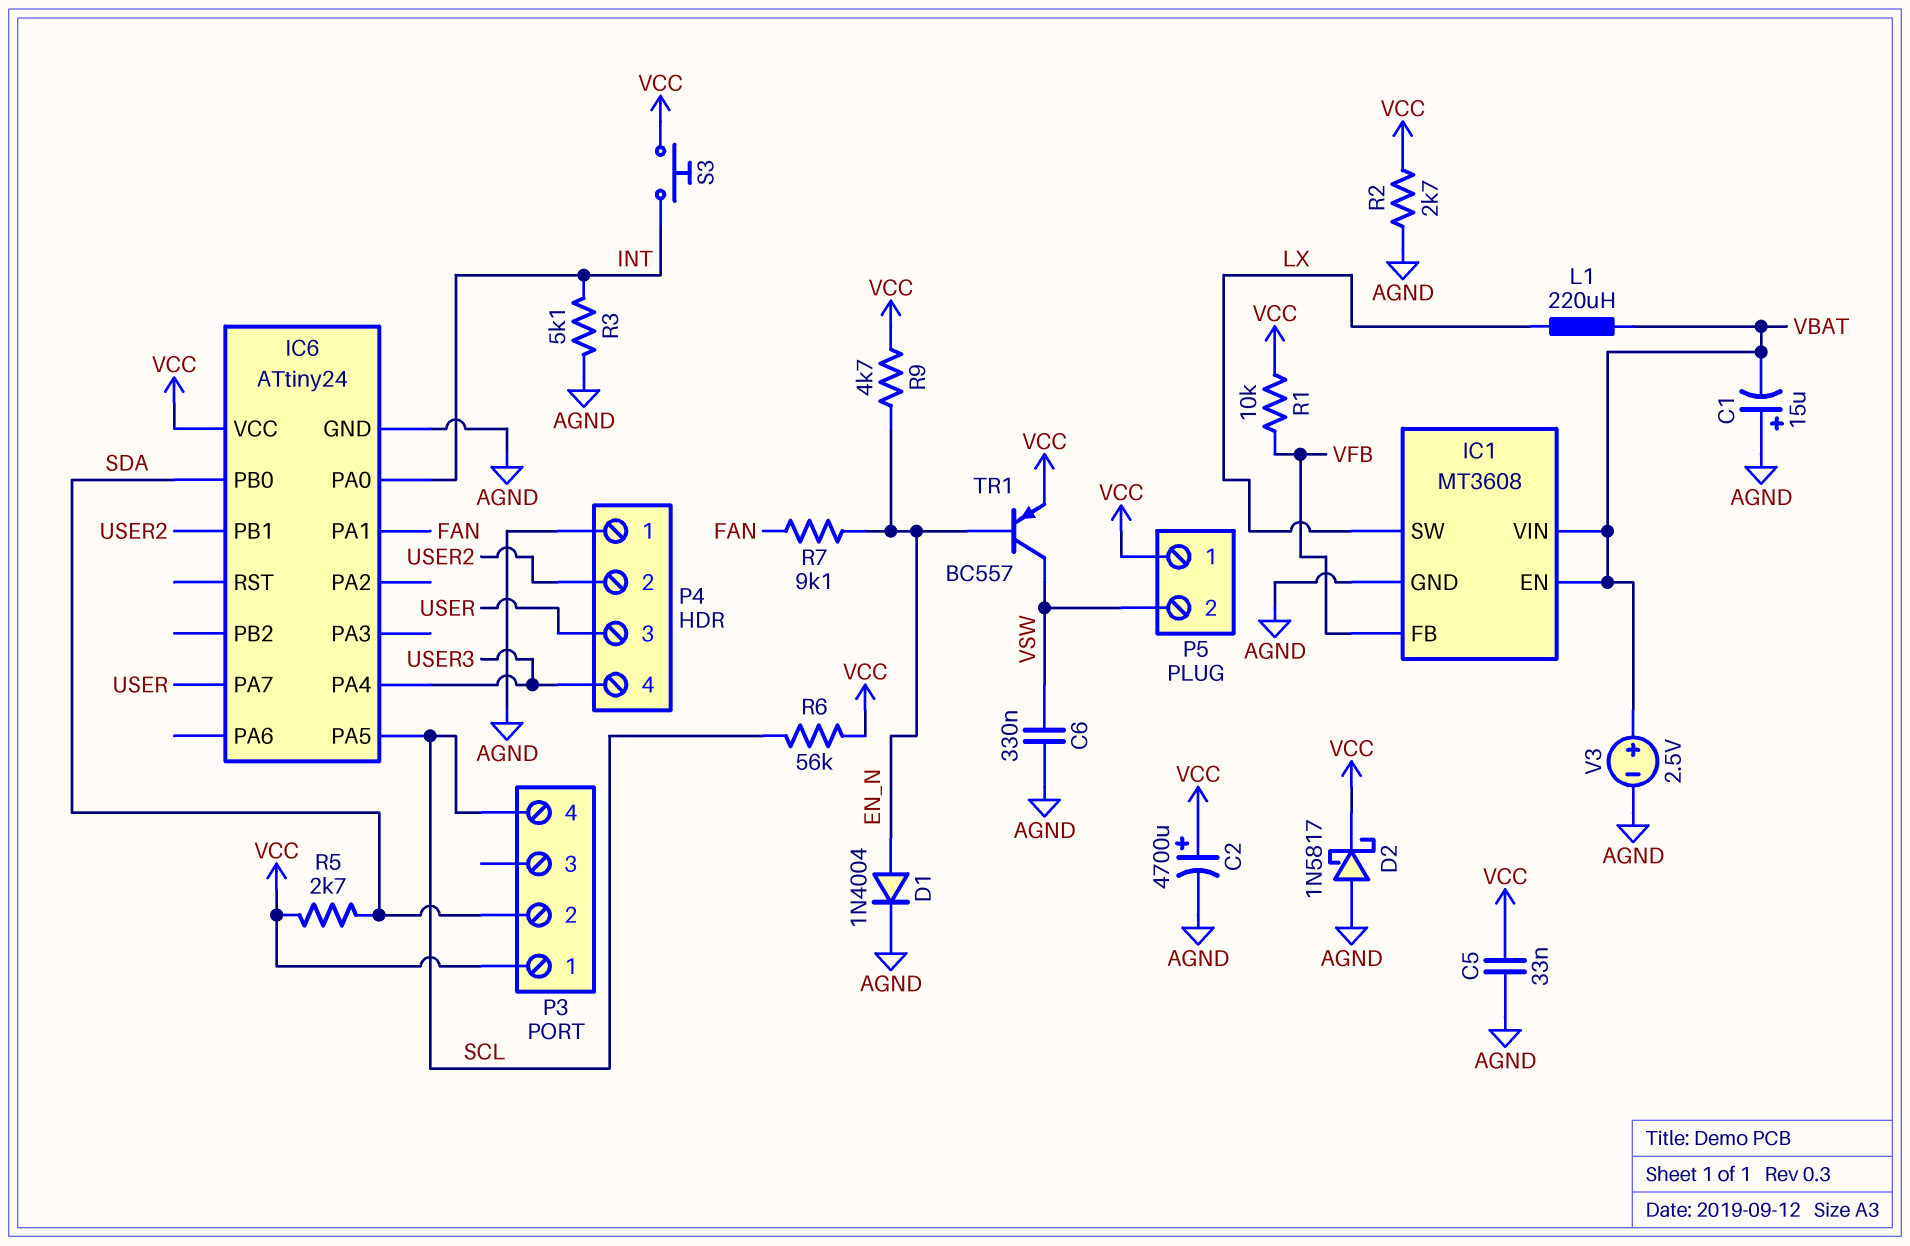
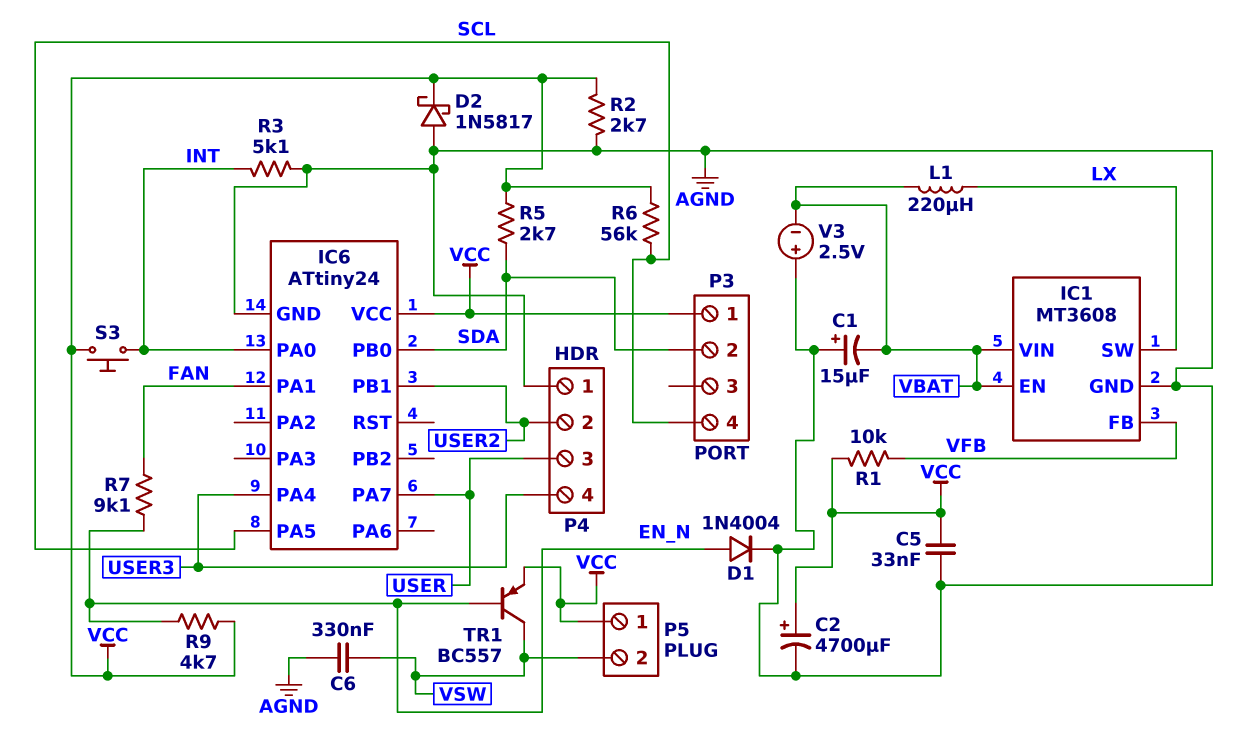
V3: 2.5V (plus VBAT, minus AGND) -> 2.5V (plus AGND, minus VBAT)

